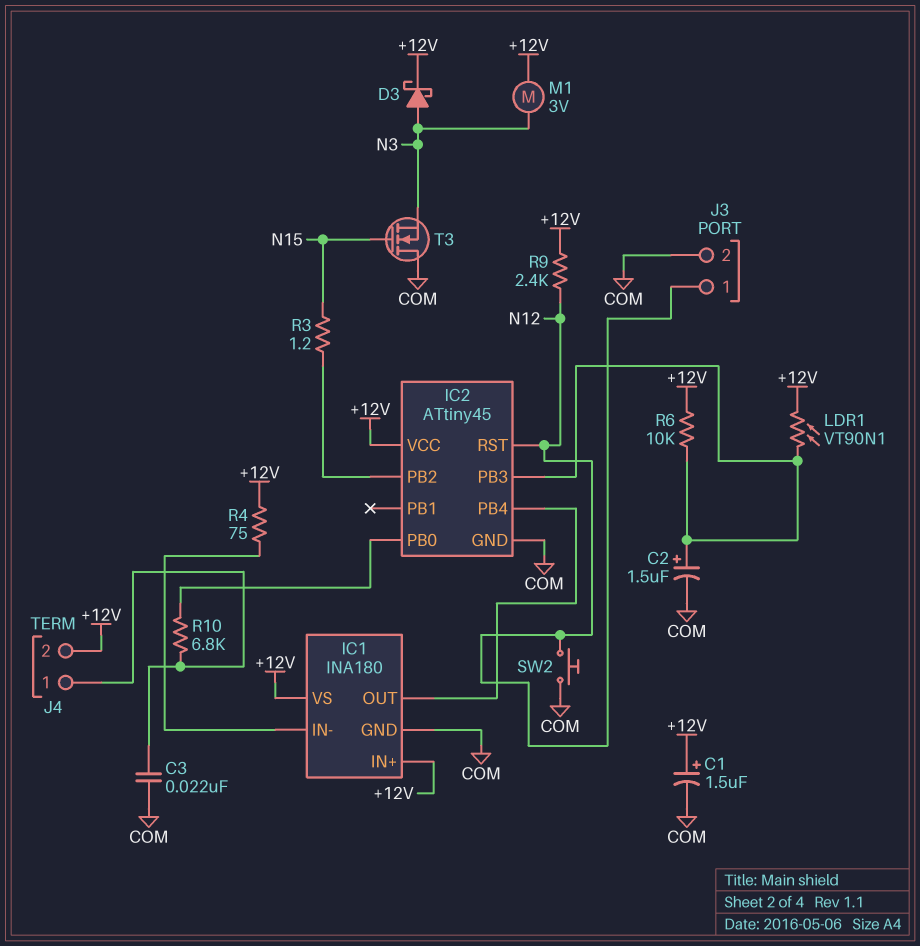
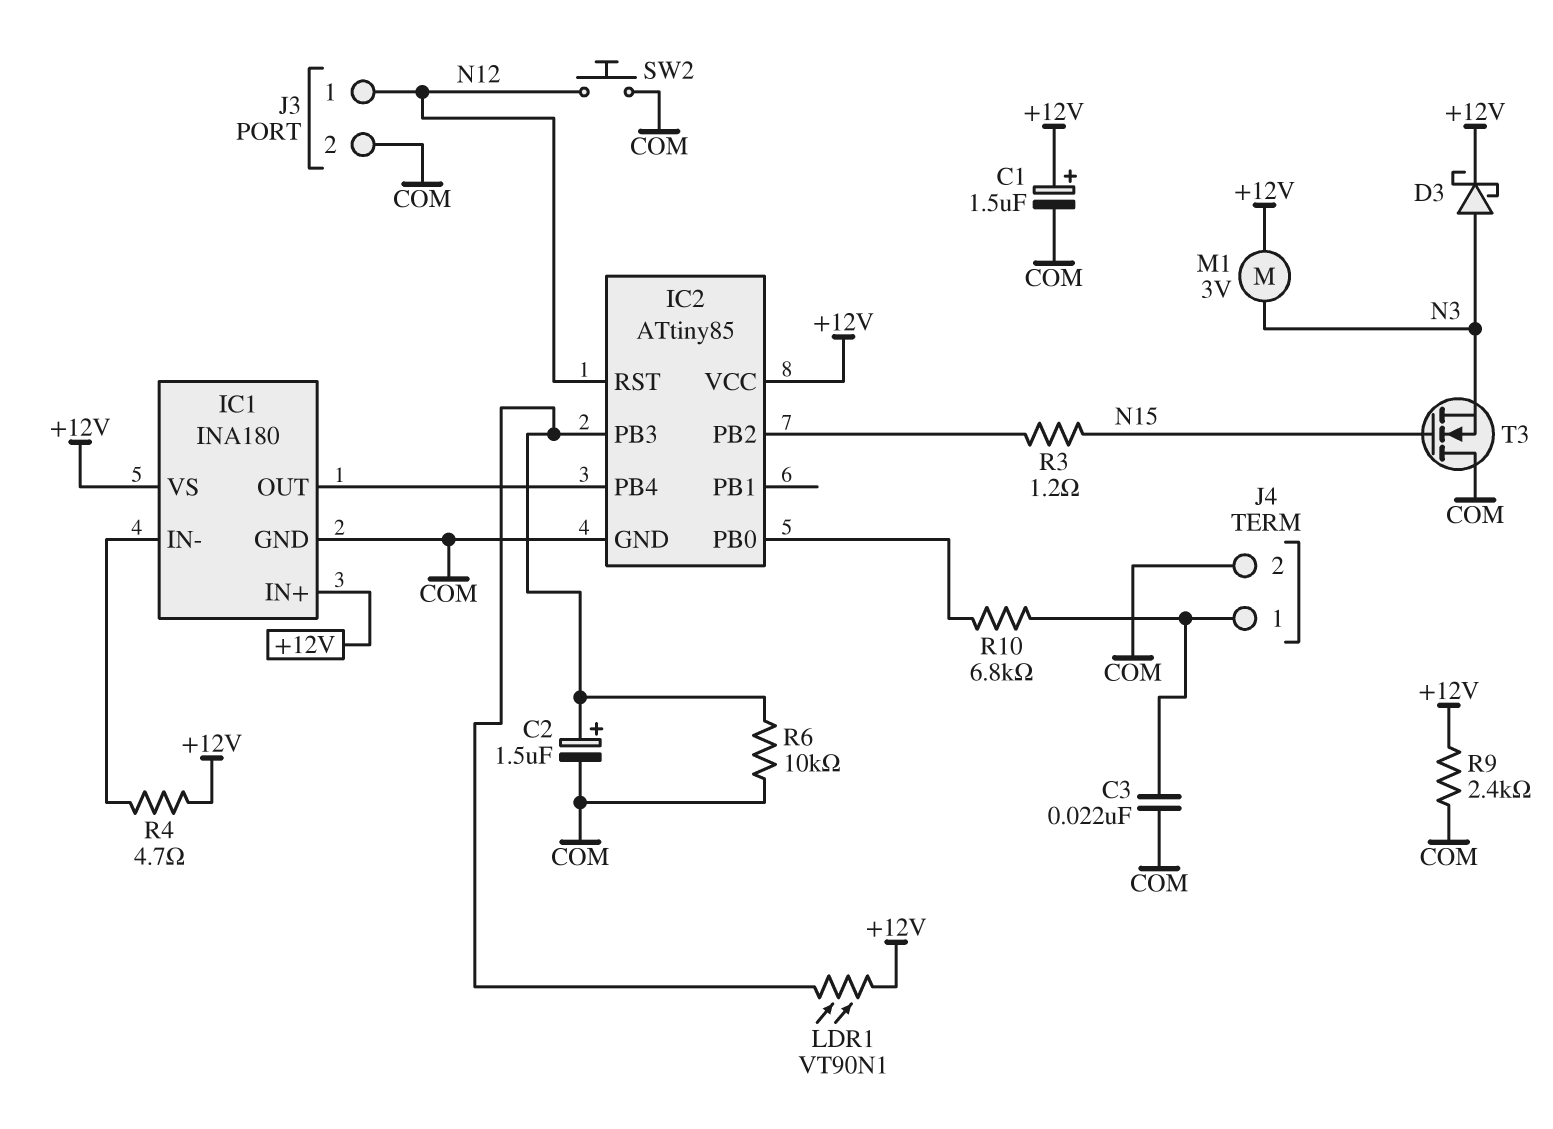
IC2: ATtiny45 -> ATtiny85
J4 pin 2: +12V -> COM
R4: 75 (+12V, IC1/IN-) -> 4.7 (+12V, IC1/IN-)
R6: 10k (+12V, IC2/PB3) -> 10k (COM, IC2/PB3)
R9: 2.4k (+12V, N12) -> 2.4k (+12V, COM)

